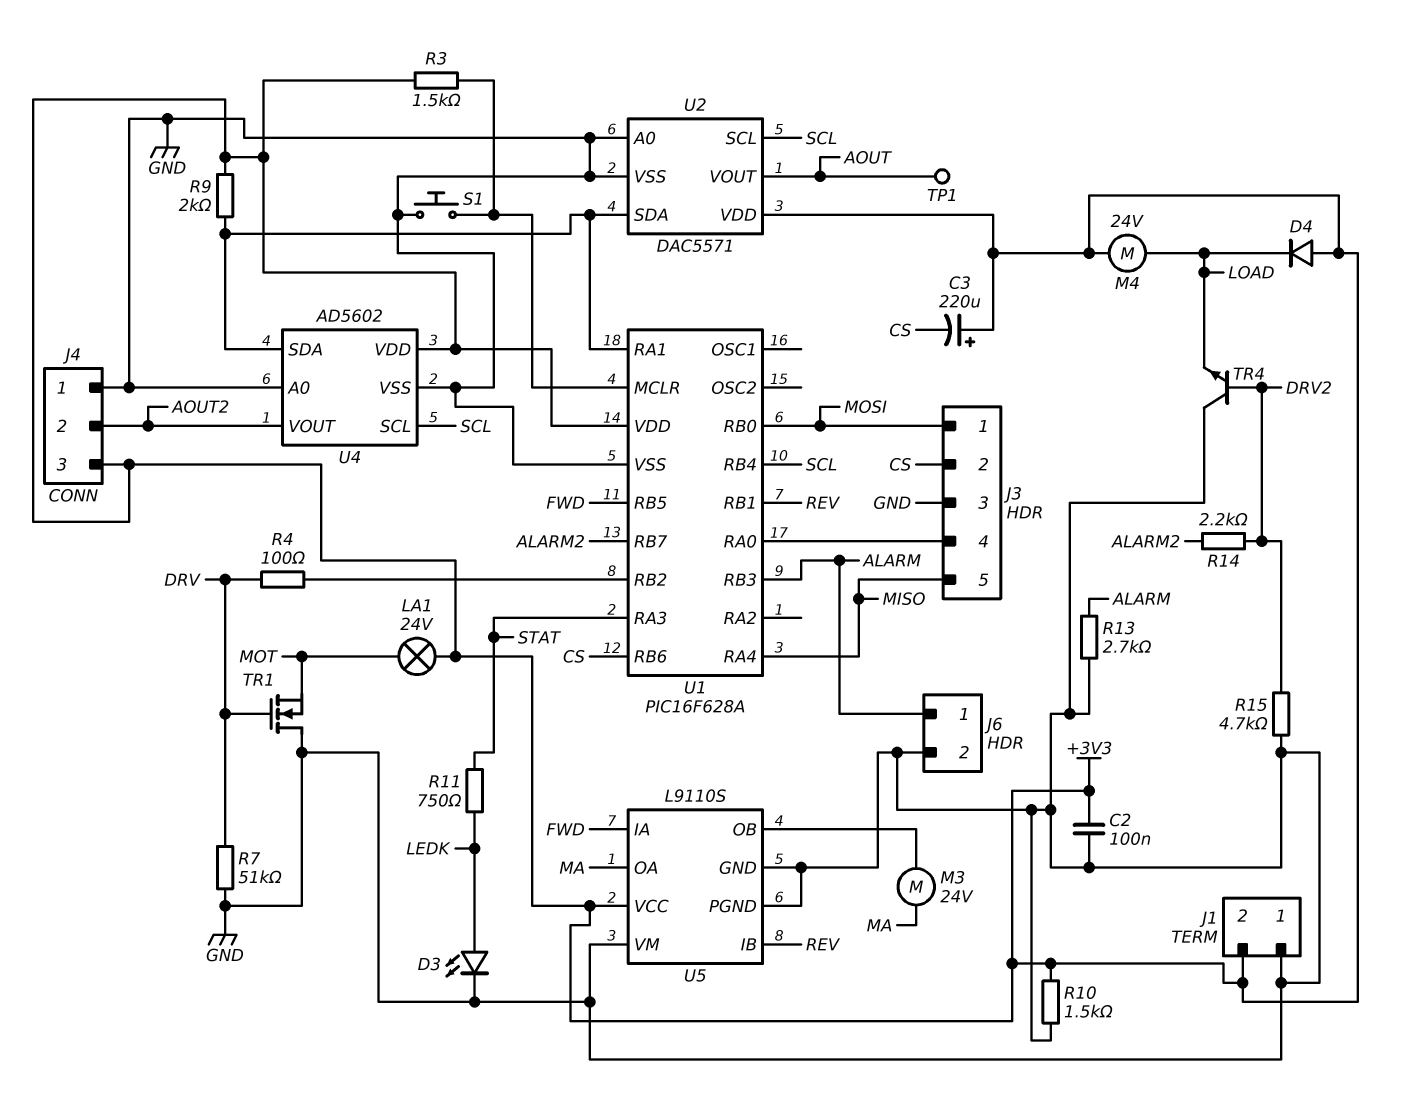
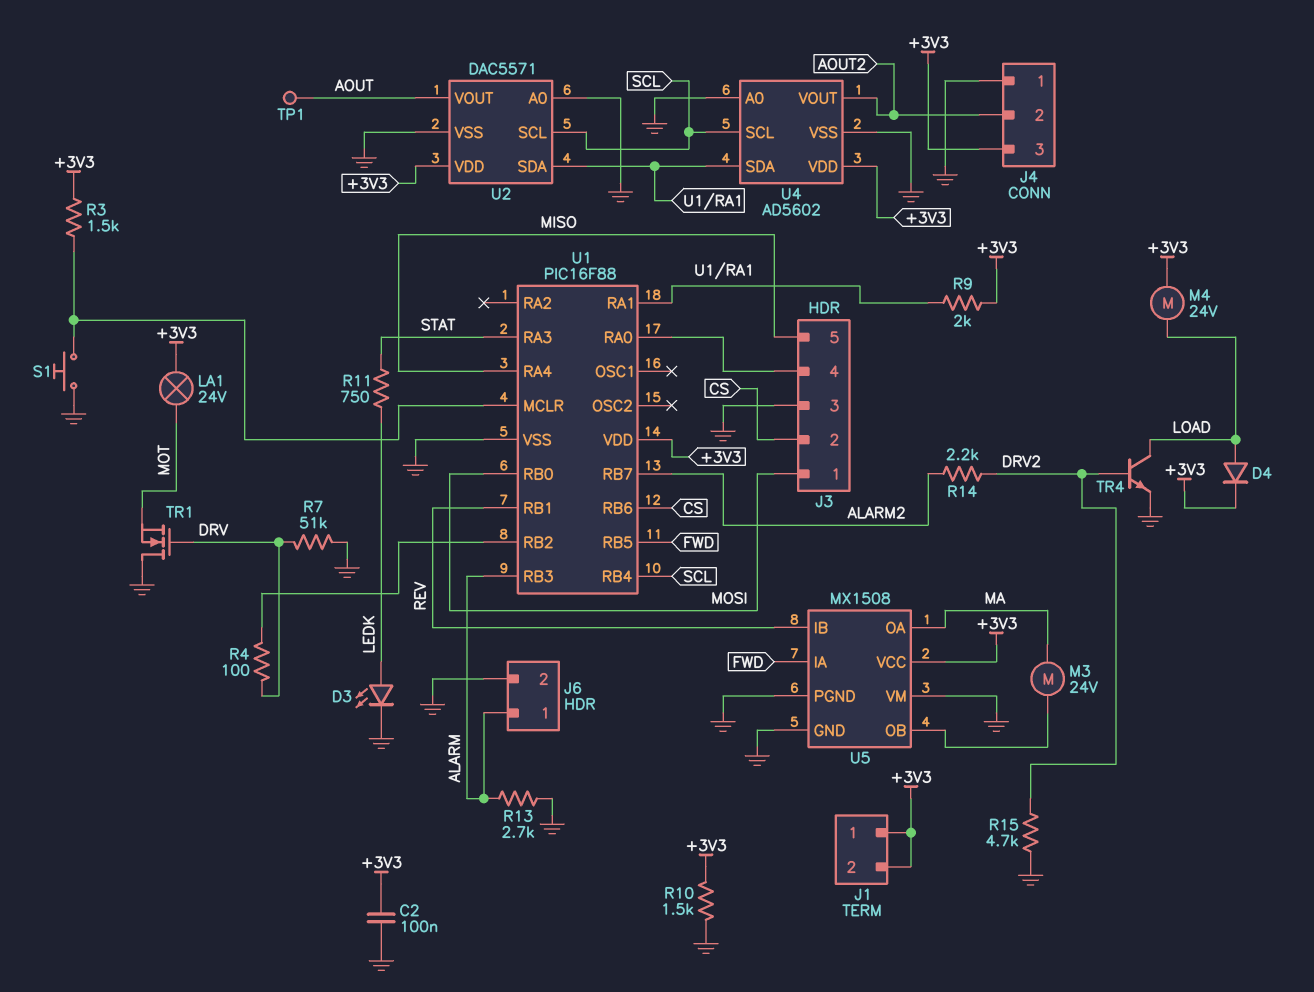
C3: 220uF (plus +3V3, minus CS) -> none
D4: diode (A +3V3, K LOAD) -> diode (A LOAD, K +3V3)
J1 pin 1: GND -> +3V3
TR4: NPN (B DRV2, C GND, E LOAD) -> NPN (B DRV2, C LOAD, E GND)
U1: PIC16F628A -> PIC16F88
U5: L9110S -> MX1508

